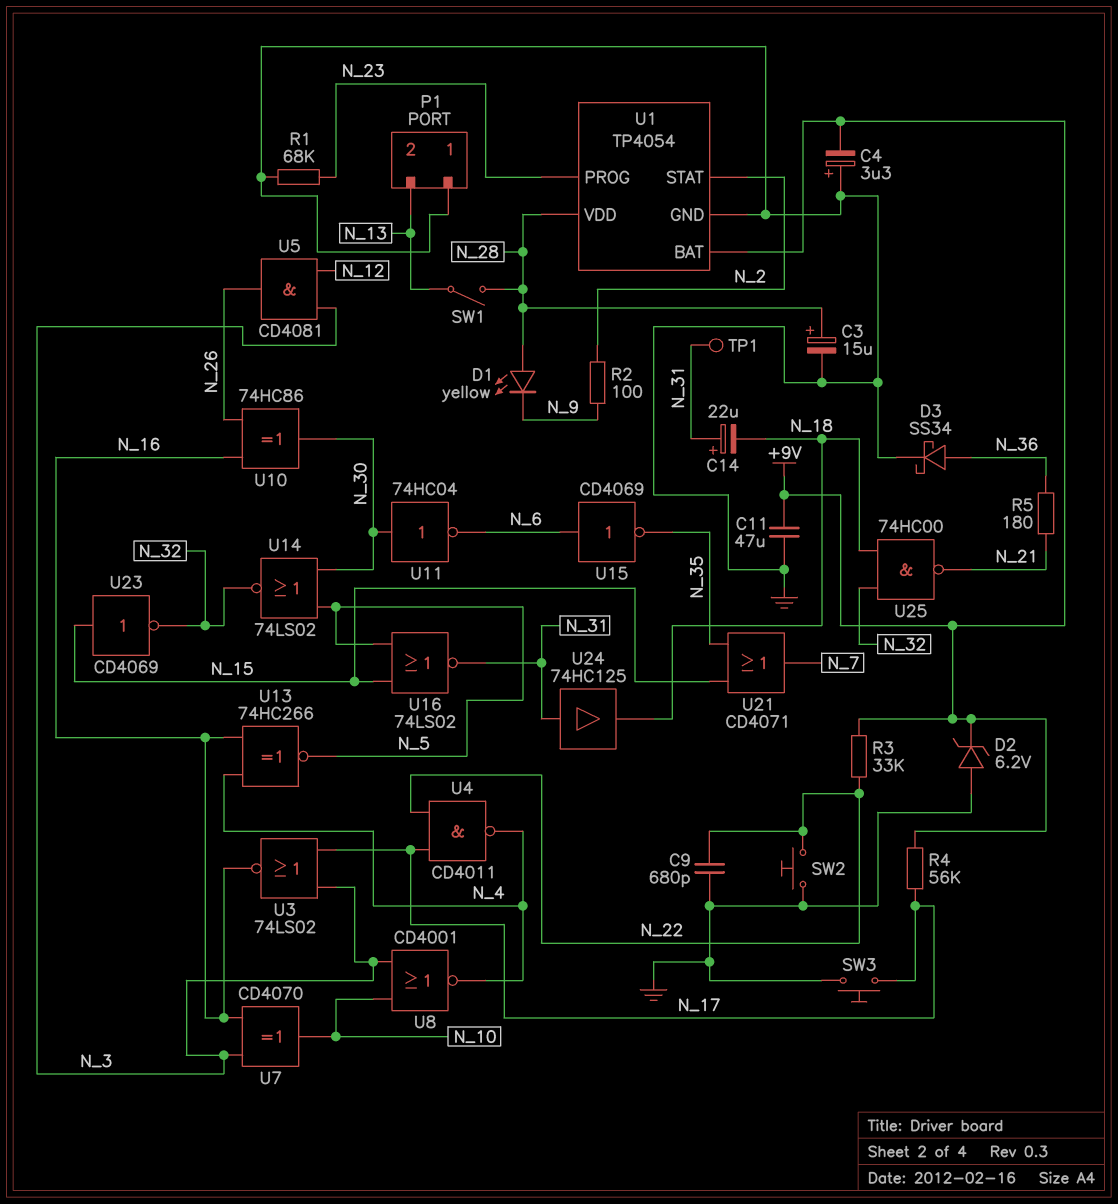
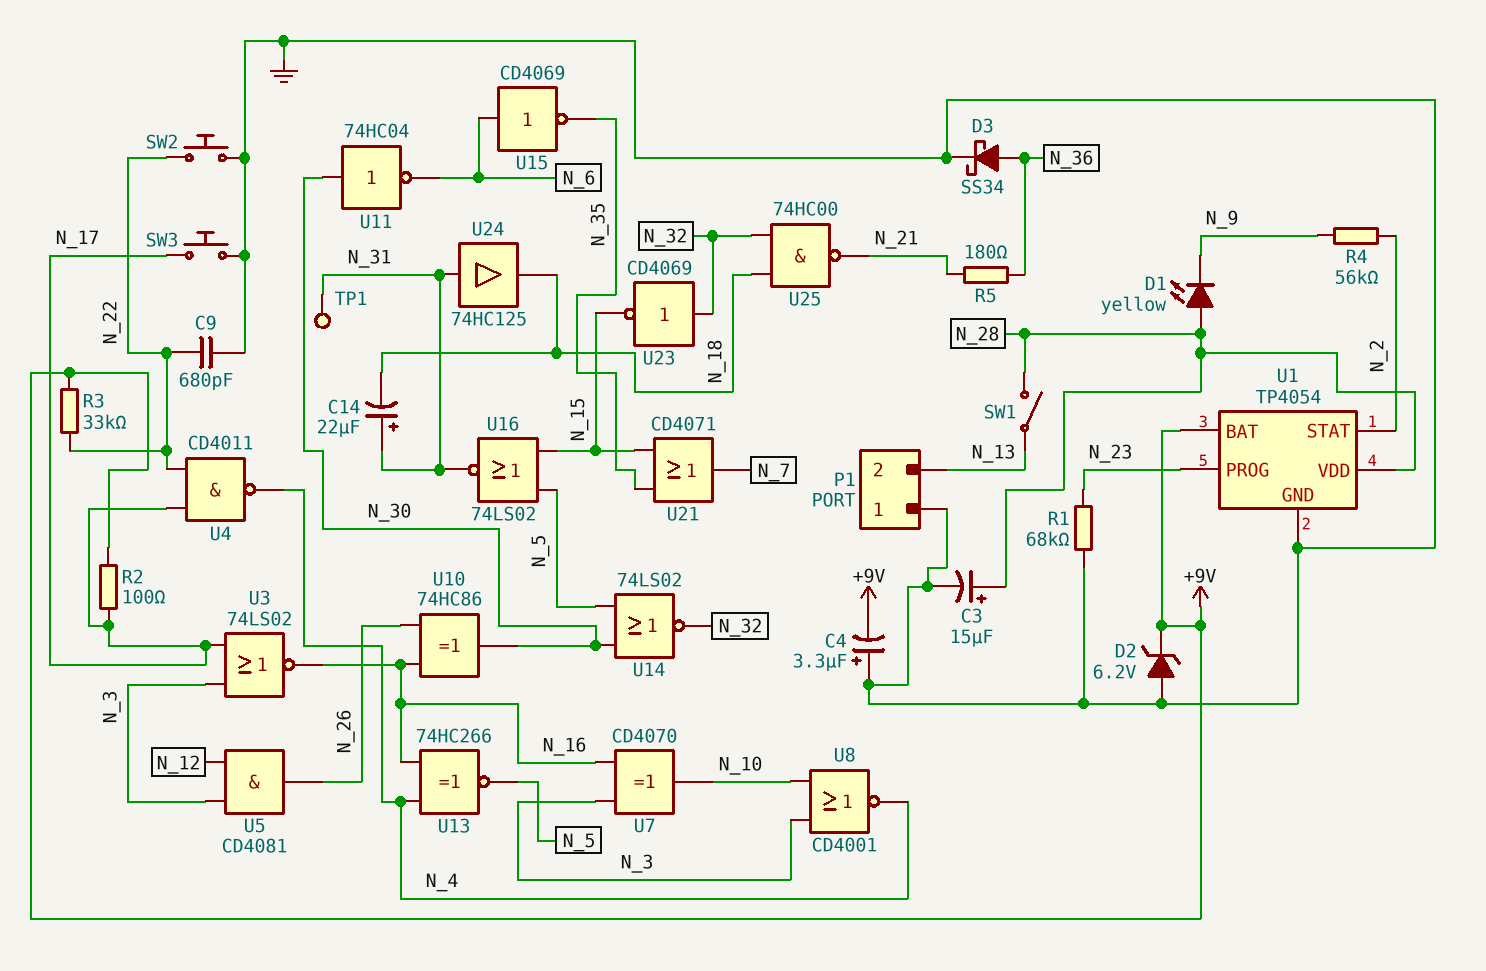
C11: 47uF (+9V, GND) -> none
R2: 100 (N_2, N_9) -> 100 (+9V, N_17)
R4: 56k (+9V, N_17) -> 56k (N_2, N_9)
U23: NOT CD4069 (in N_15, out N_32) -> NOT CD4069 (in N_32, out N_15)

